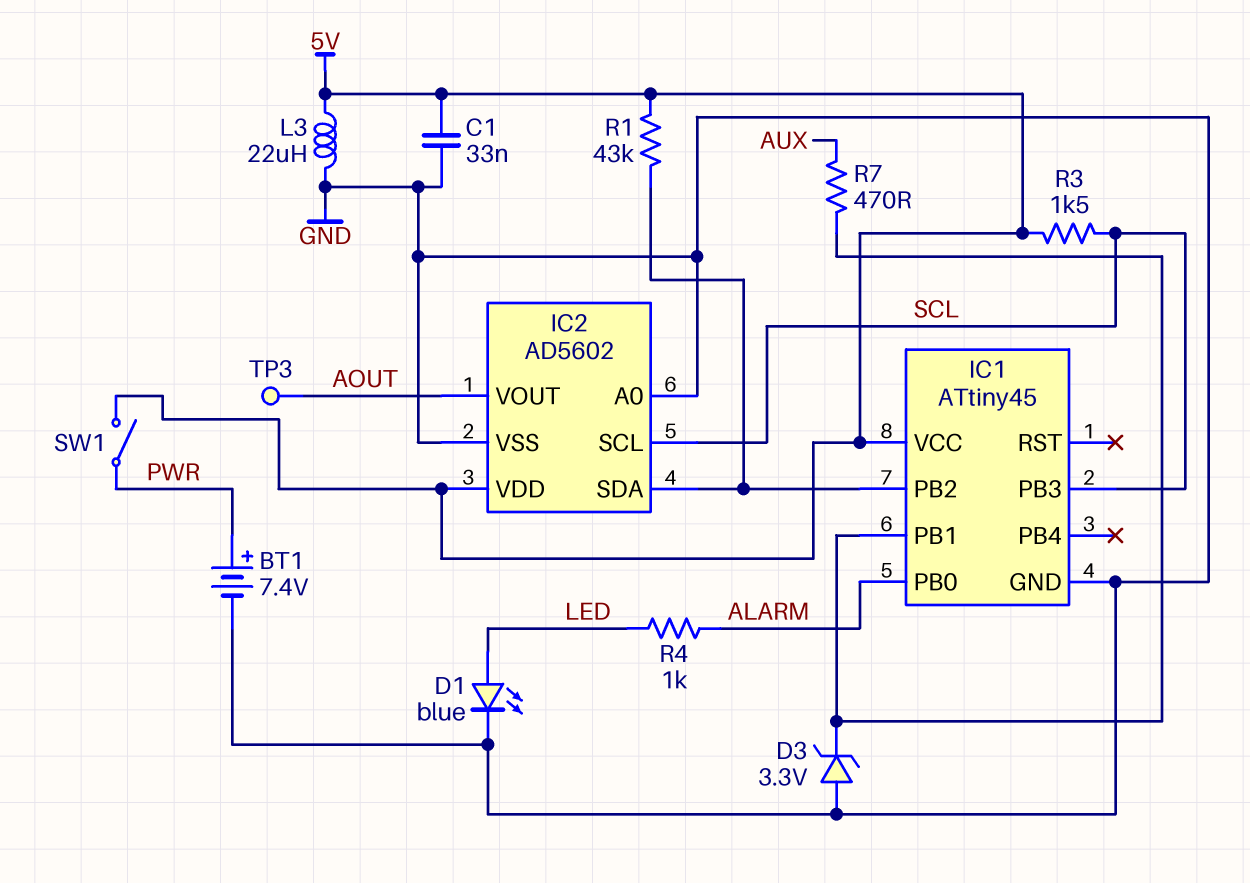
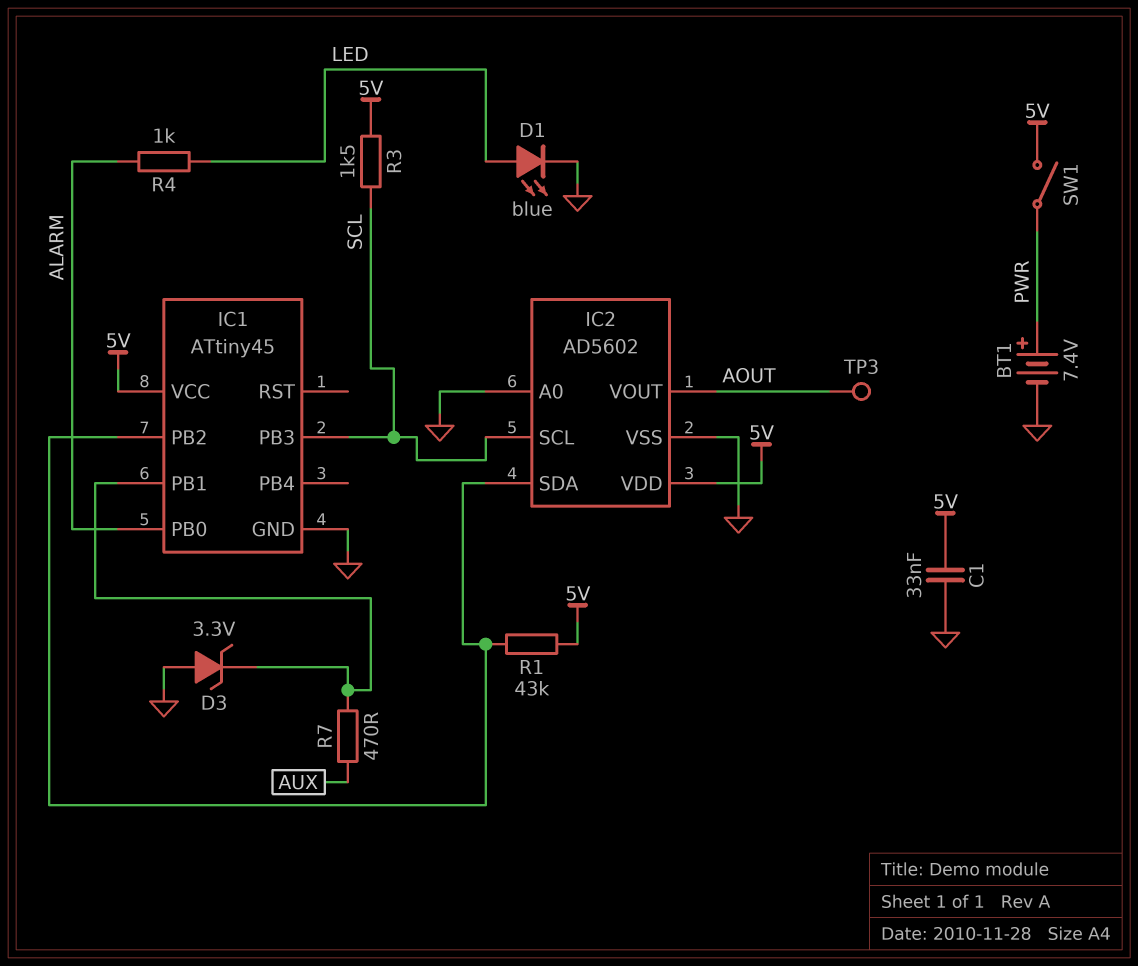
L3: 22uH (5V, GND) -> none

